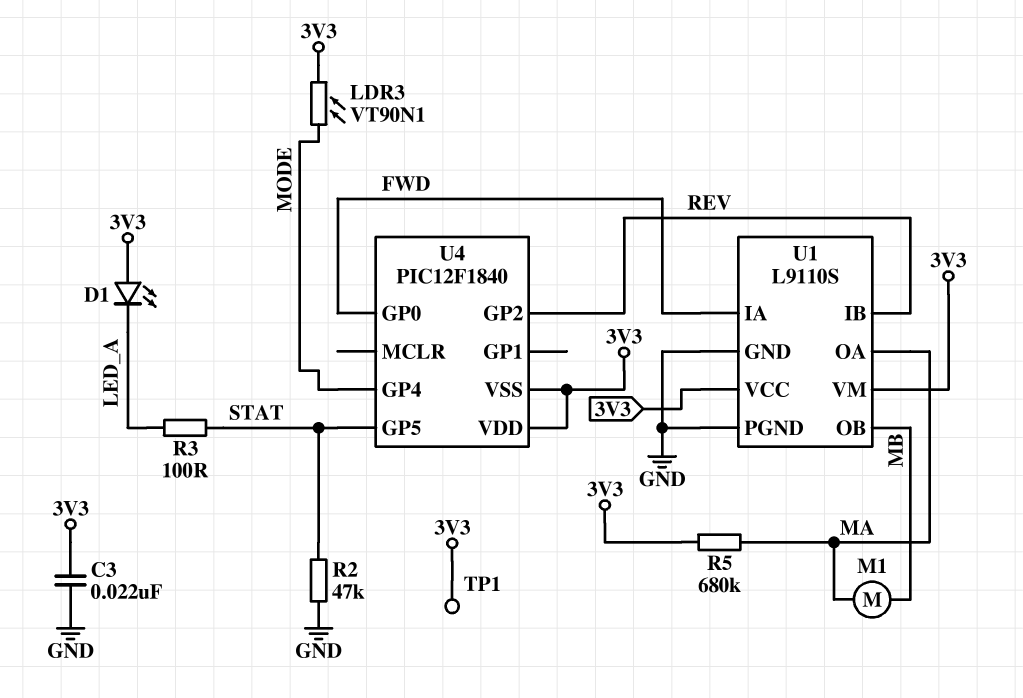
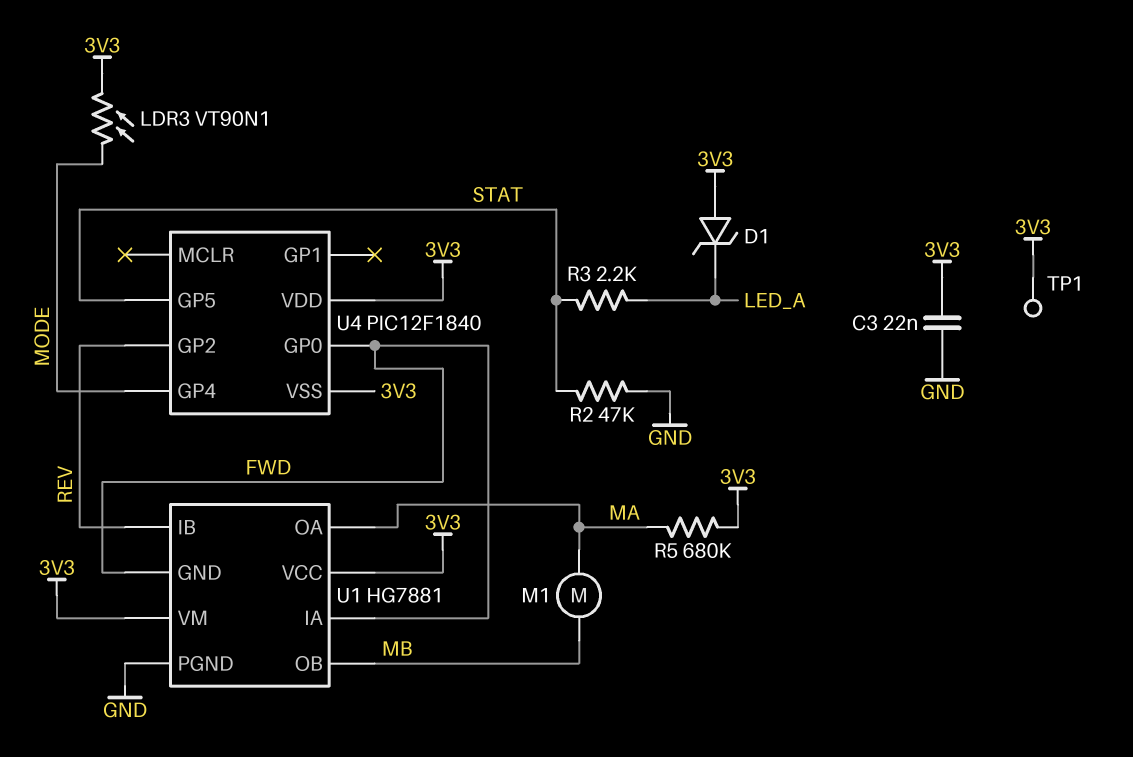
D1: LED (A 3V3, K LED_A) -> zener (A 3V3, K LED_A)
R3: 100 (LED_A, STAT) -> 2.2k (LED_A, STAT)
U1: L9110S -> HG7881
U1 pin GND: GND -> FWD

